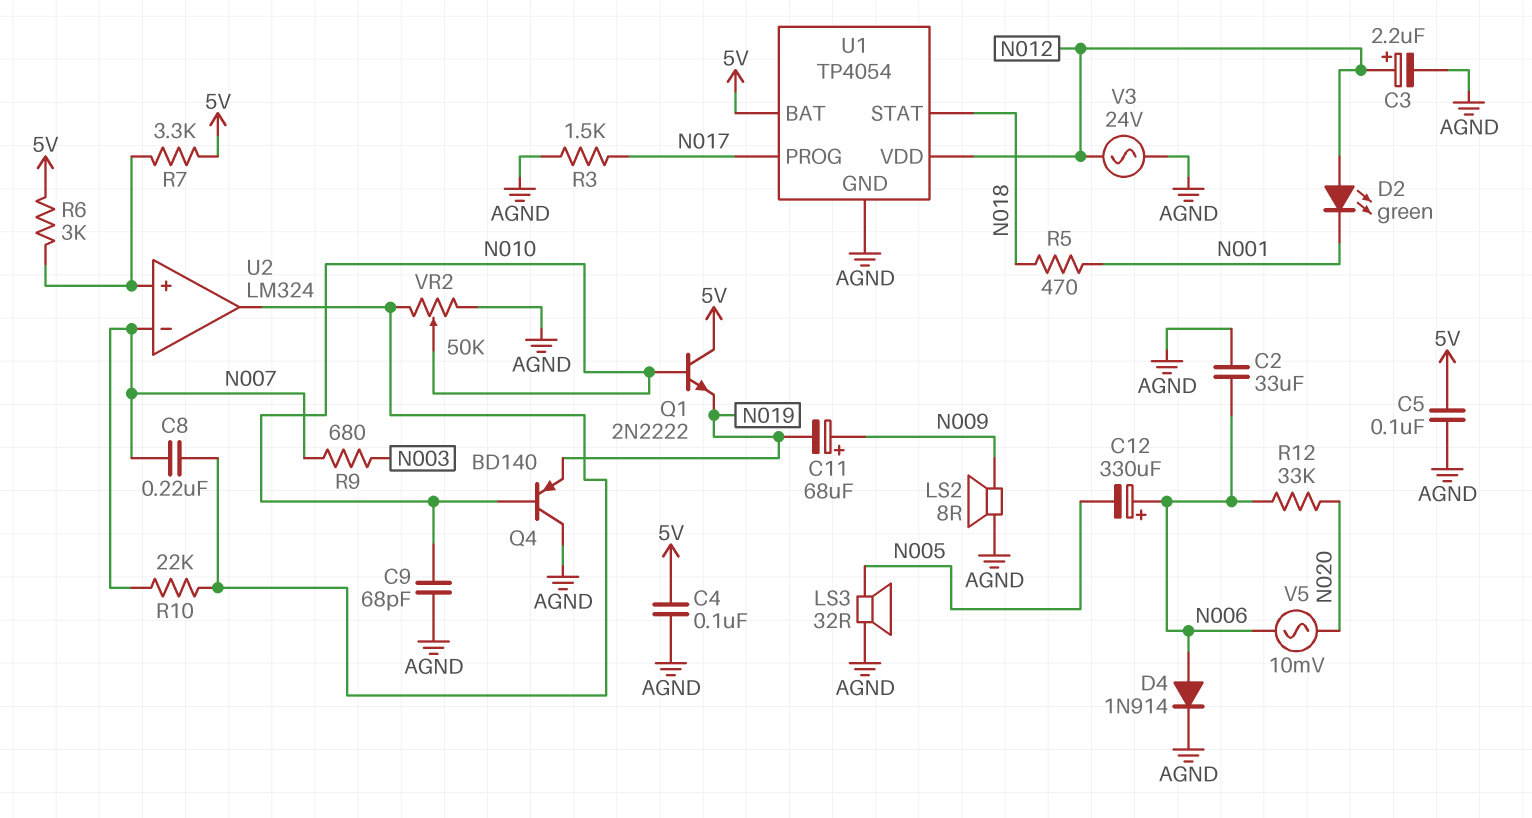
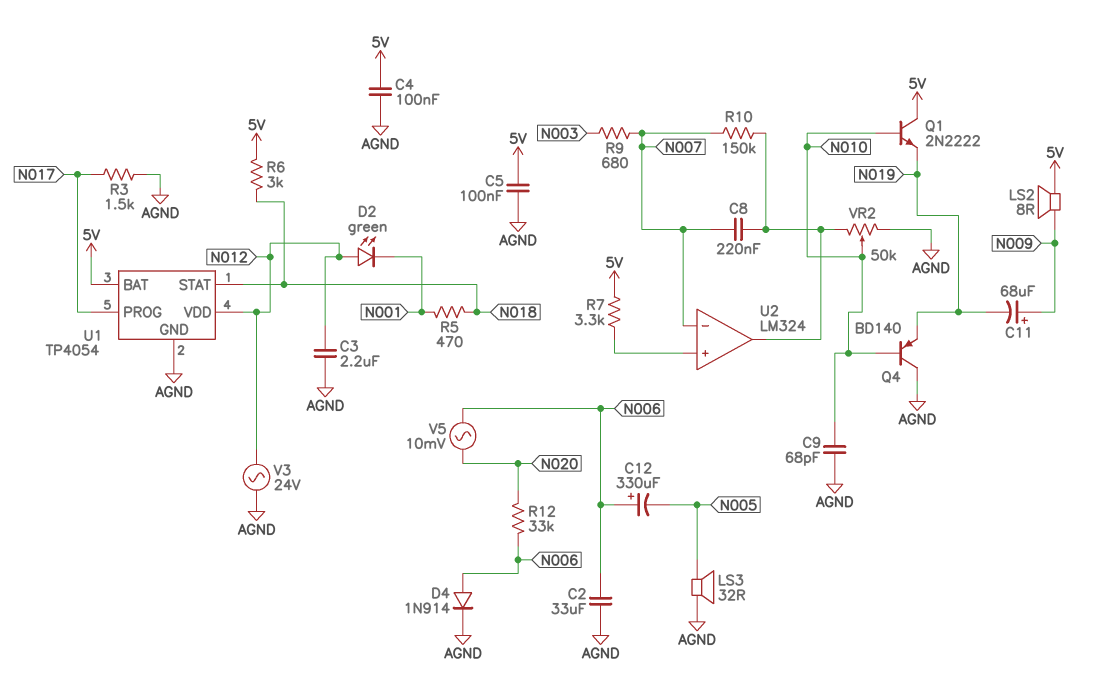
C3: 2.2uF (plus N012, minus AGND) -> 2.2uF (AGND, N012)
LS2: speaker 8R (AGND, N009) -> speaker 8R (5V, N009)
R6: 3k (5V, U2/in+) -> 3k (5V, N018)
R10: 22k (N007, U2/out) -> 150k (N007, U2/out)

